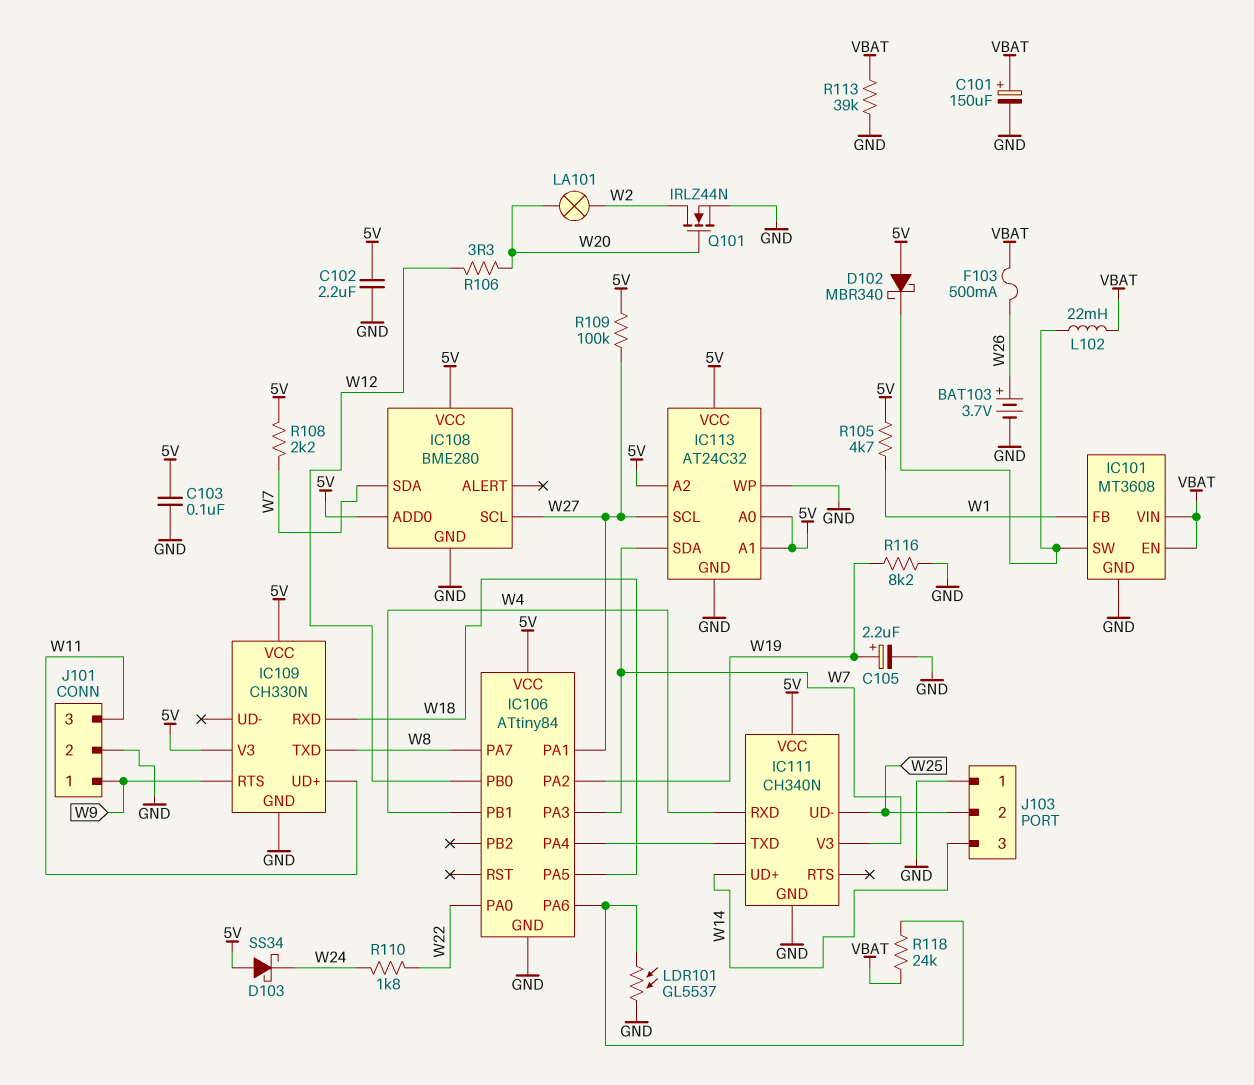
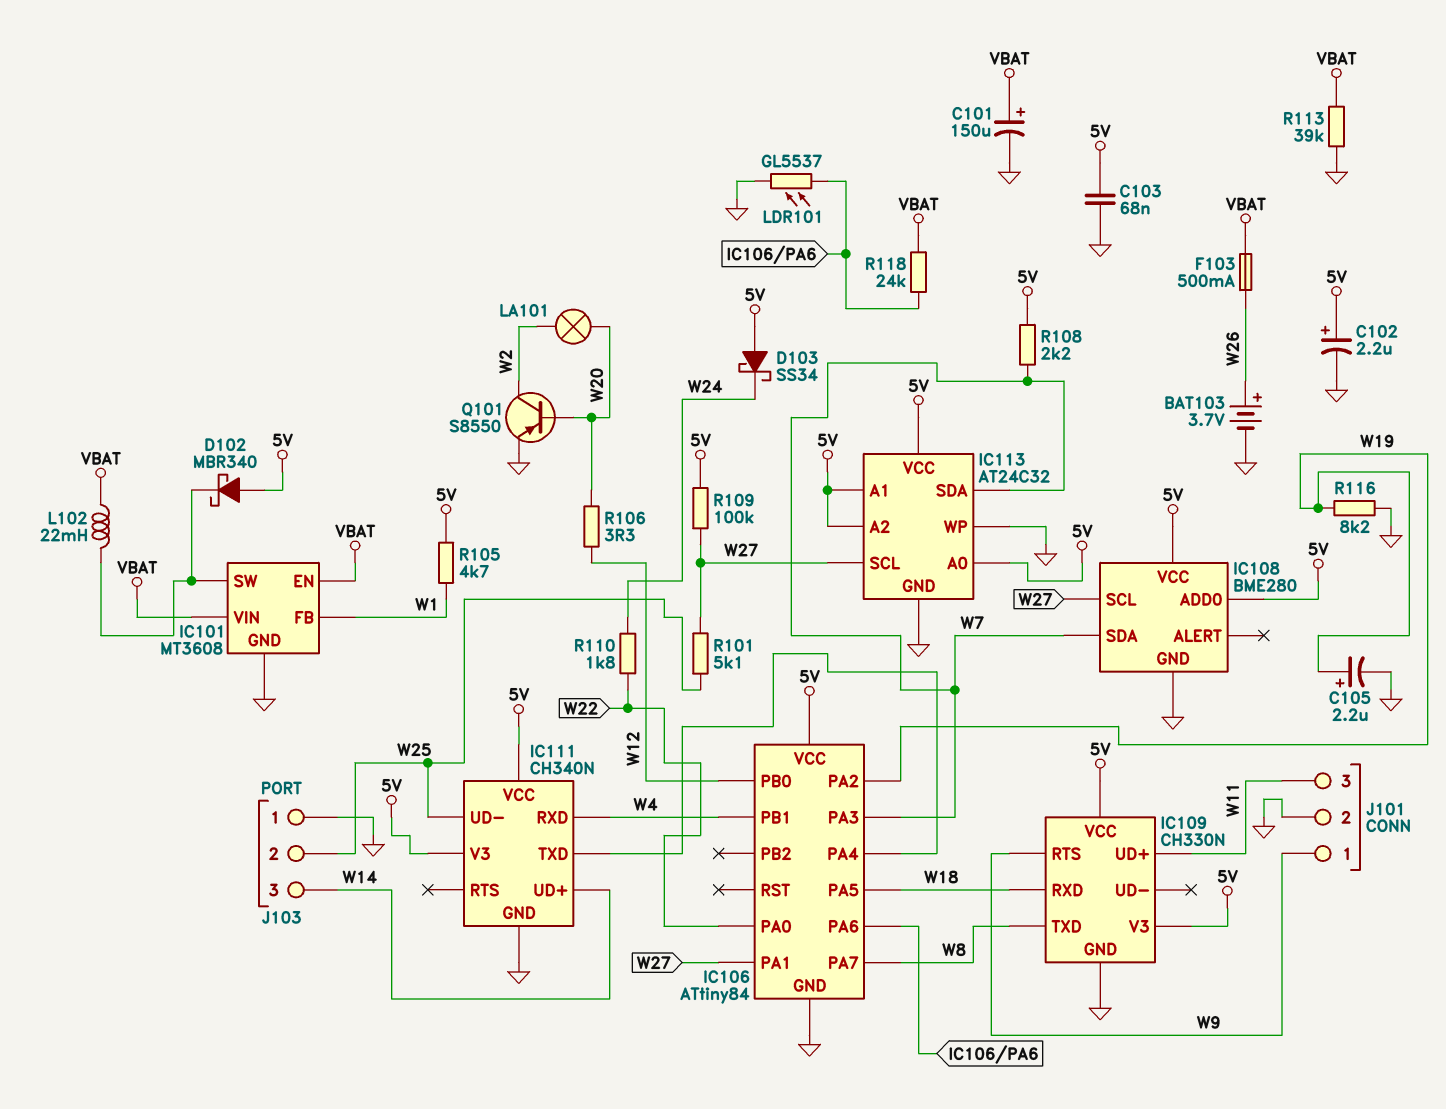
C102: 2.2uF (5V, GND) -> 2.2uF (plus 5V, minus GND)
C103: 100nF (5V, GND) -> 68nF (5V, GND)
IC111 pin V3: W7 -> 5V
Q101: NMOS IRLZ44N (G W20, D W2, S GND) -> PNP S8550 (B W20, C W2, E GND)
R101: none -> 5.1k (W25, W27)

